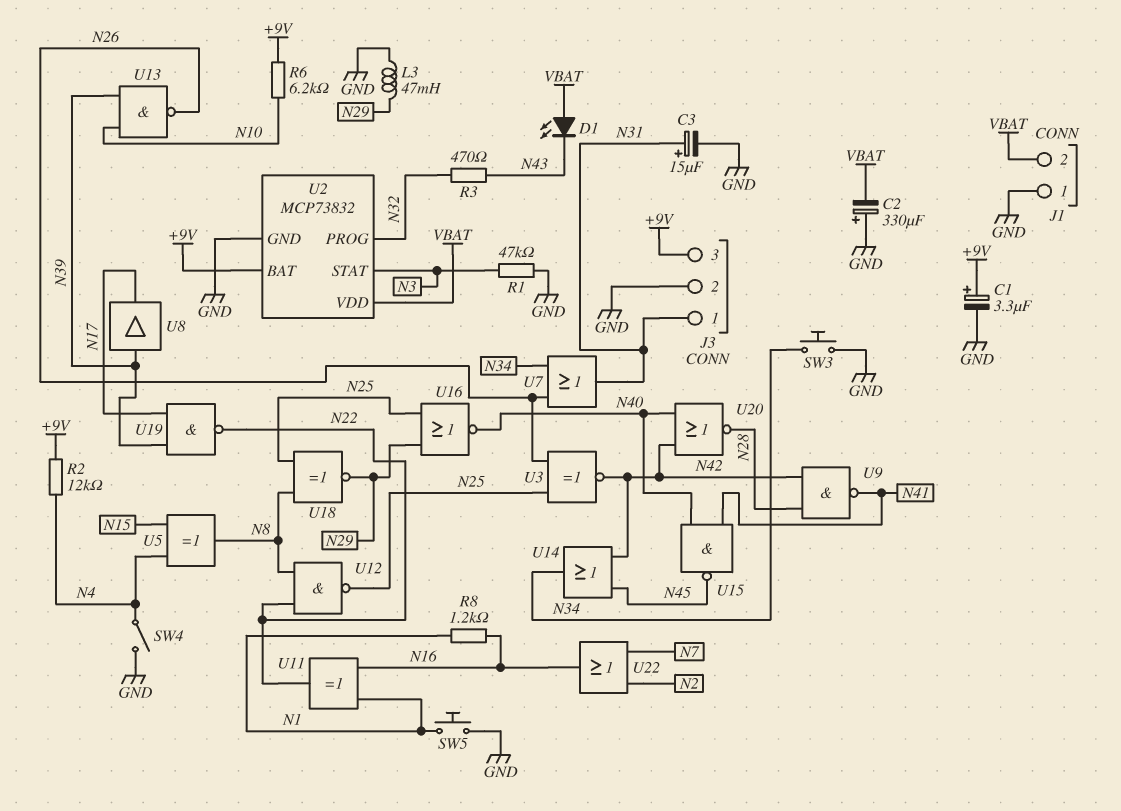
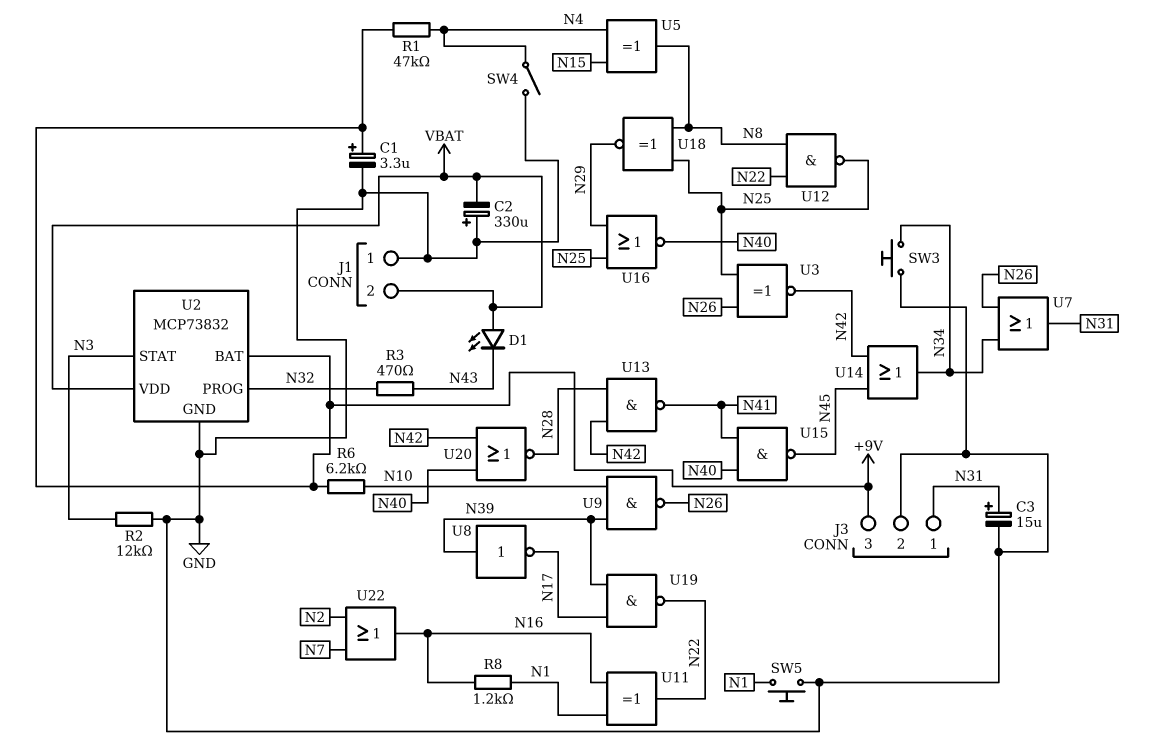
L3: 47mH (GND, N29) -> none
R1: 47k (GND, N3) -> 47k (+9V, N4)
R2: 12k (+9V, N4) -> 12k (GND, N3)
U8: buffer (in N39, out N17) -> NOT (in N39, out N17)
U9: NAND (in N28, in N42, out N41) -> NAND (in N10, in N39, out N26)
U13: NAND (in N10, in N39, out N26) -> NAND (in N28, in N42, out N41)

